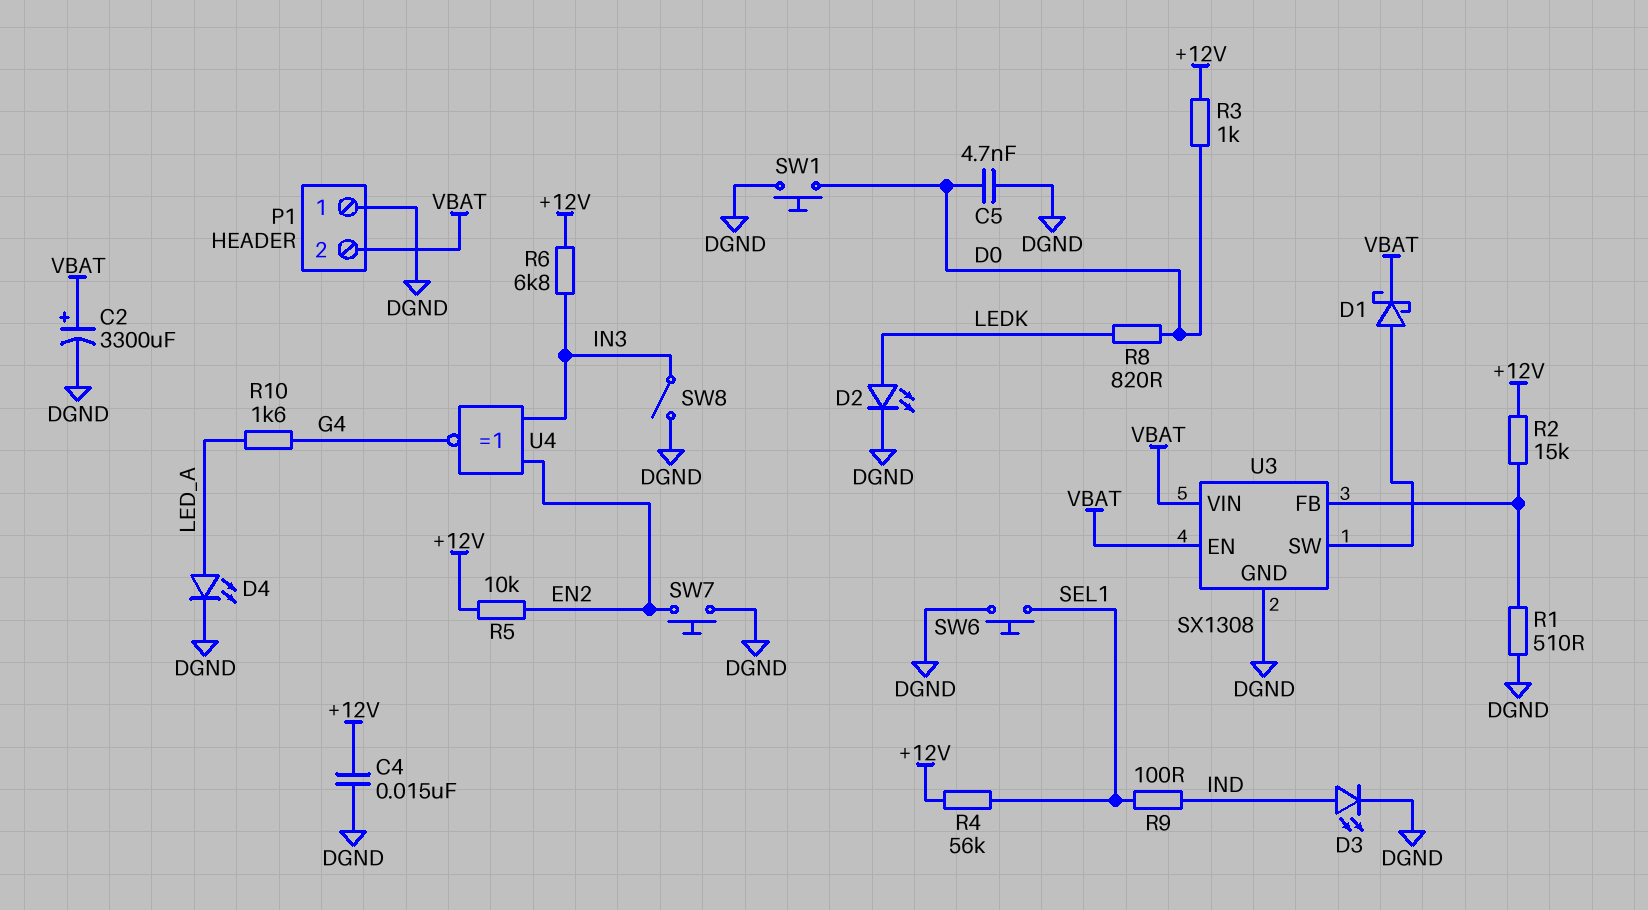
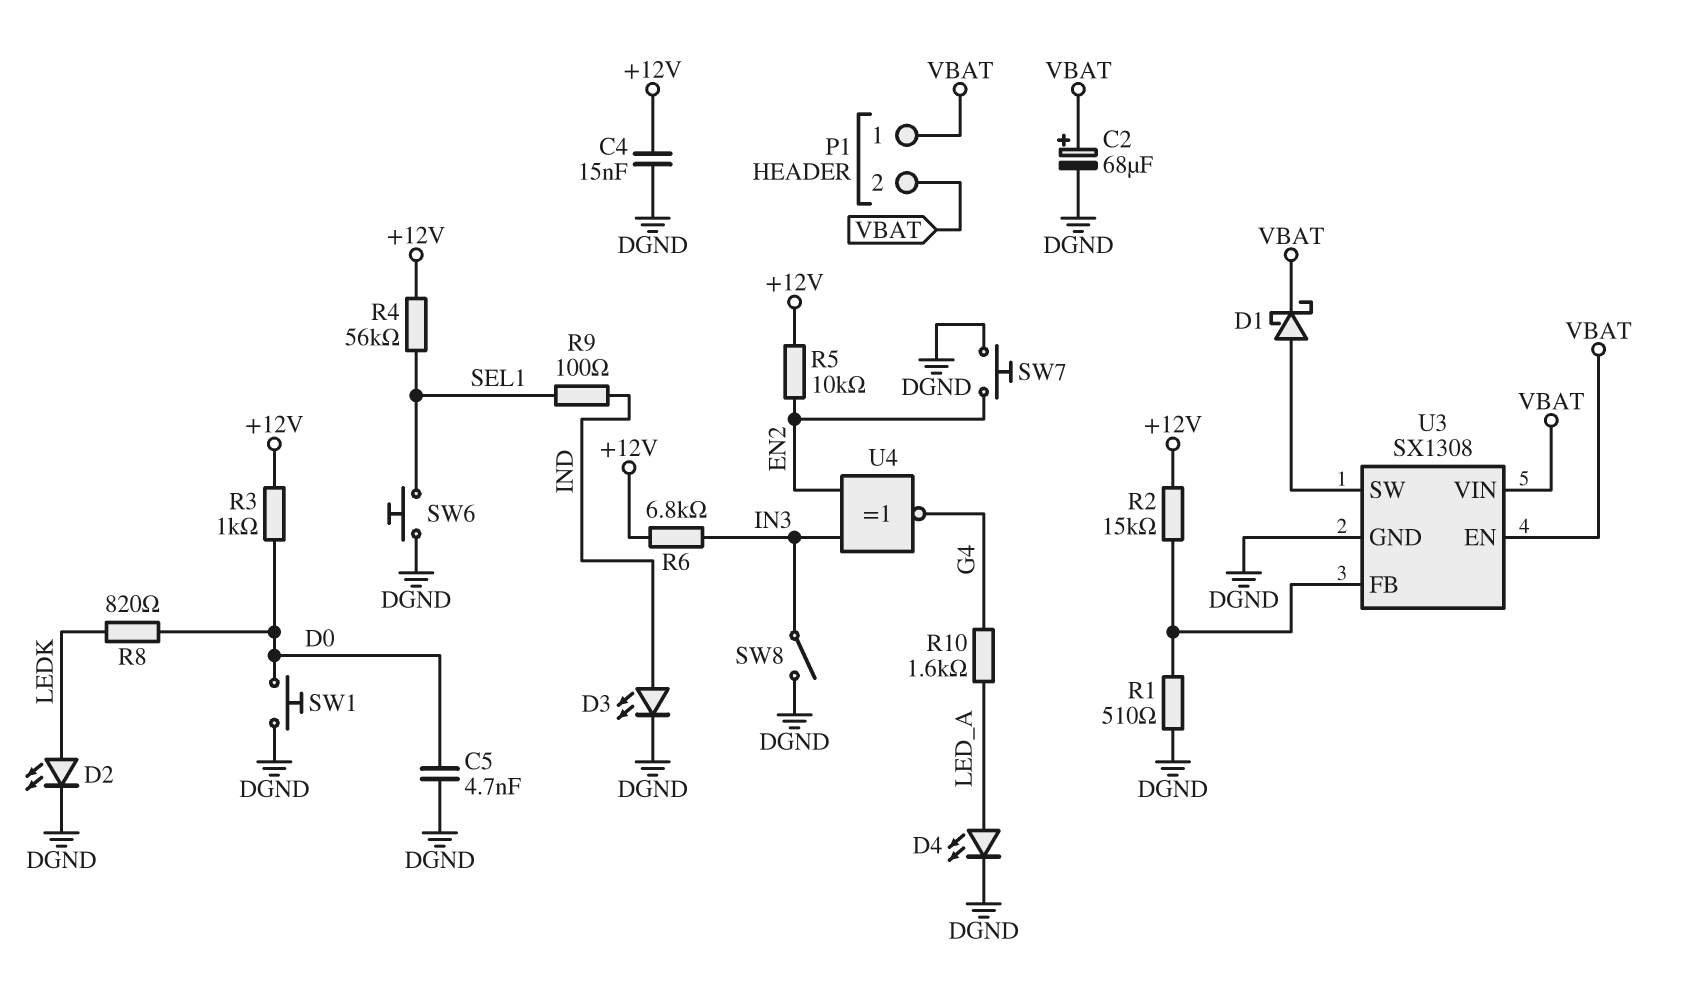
C2: 3300uF (plus VBAT, minus DGND) -> 68uF (plus VBAT, minus DGND)
P1 pin 1: DGND -> VBAT

